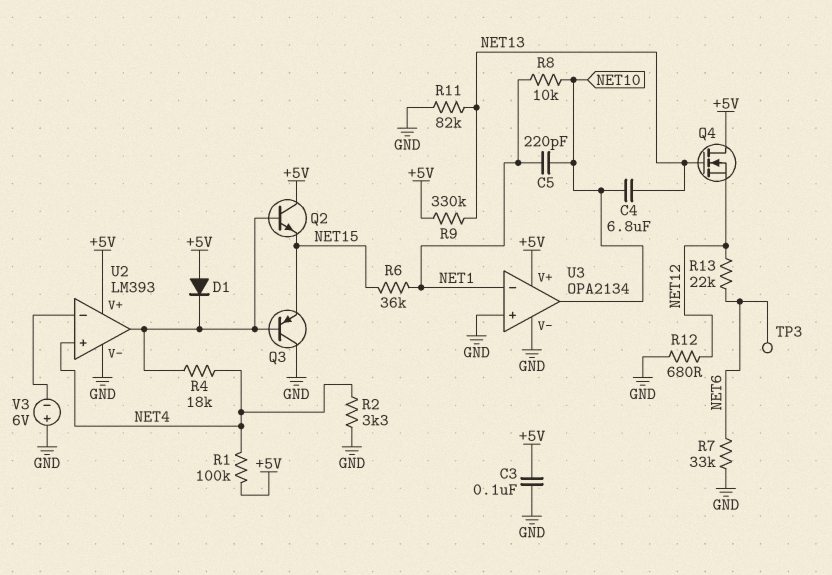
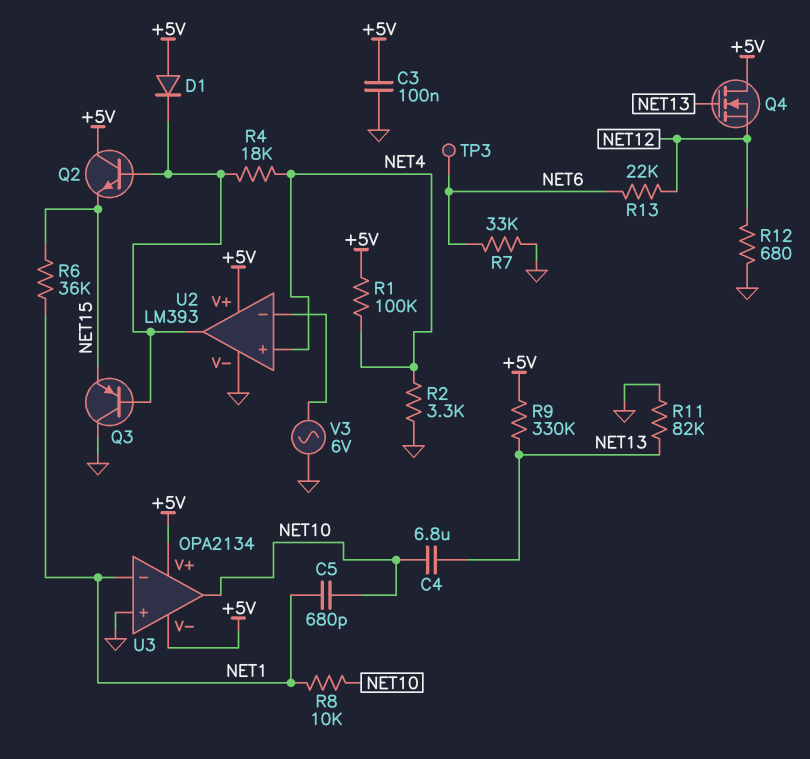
C5: 220pF (NET1, NET10) -> 680pF (NET1, NET10)
U3 pin V-: GND -> +5V
V3: 6V (plus GND, minus U2/in-) -> AC 6V (GND, U2/in-)

